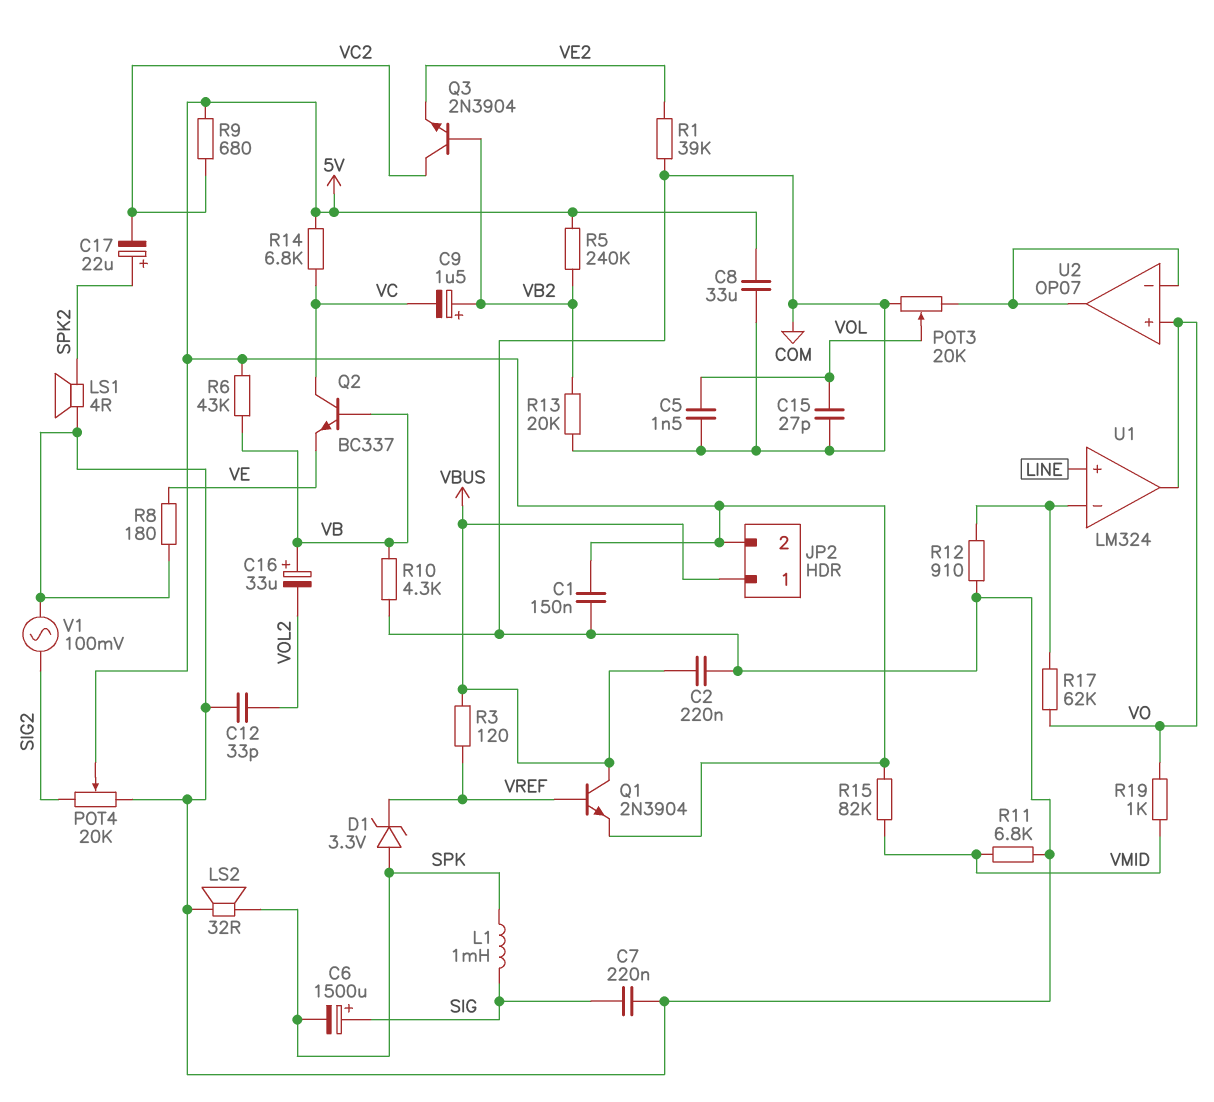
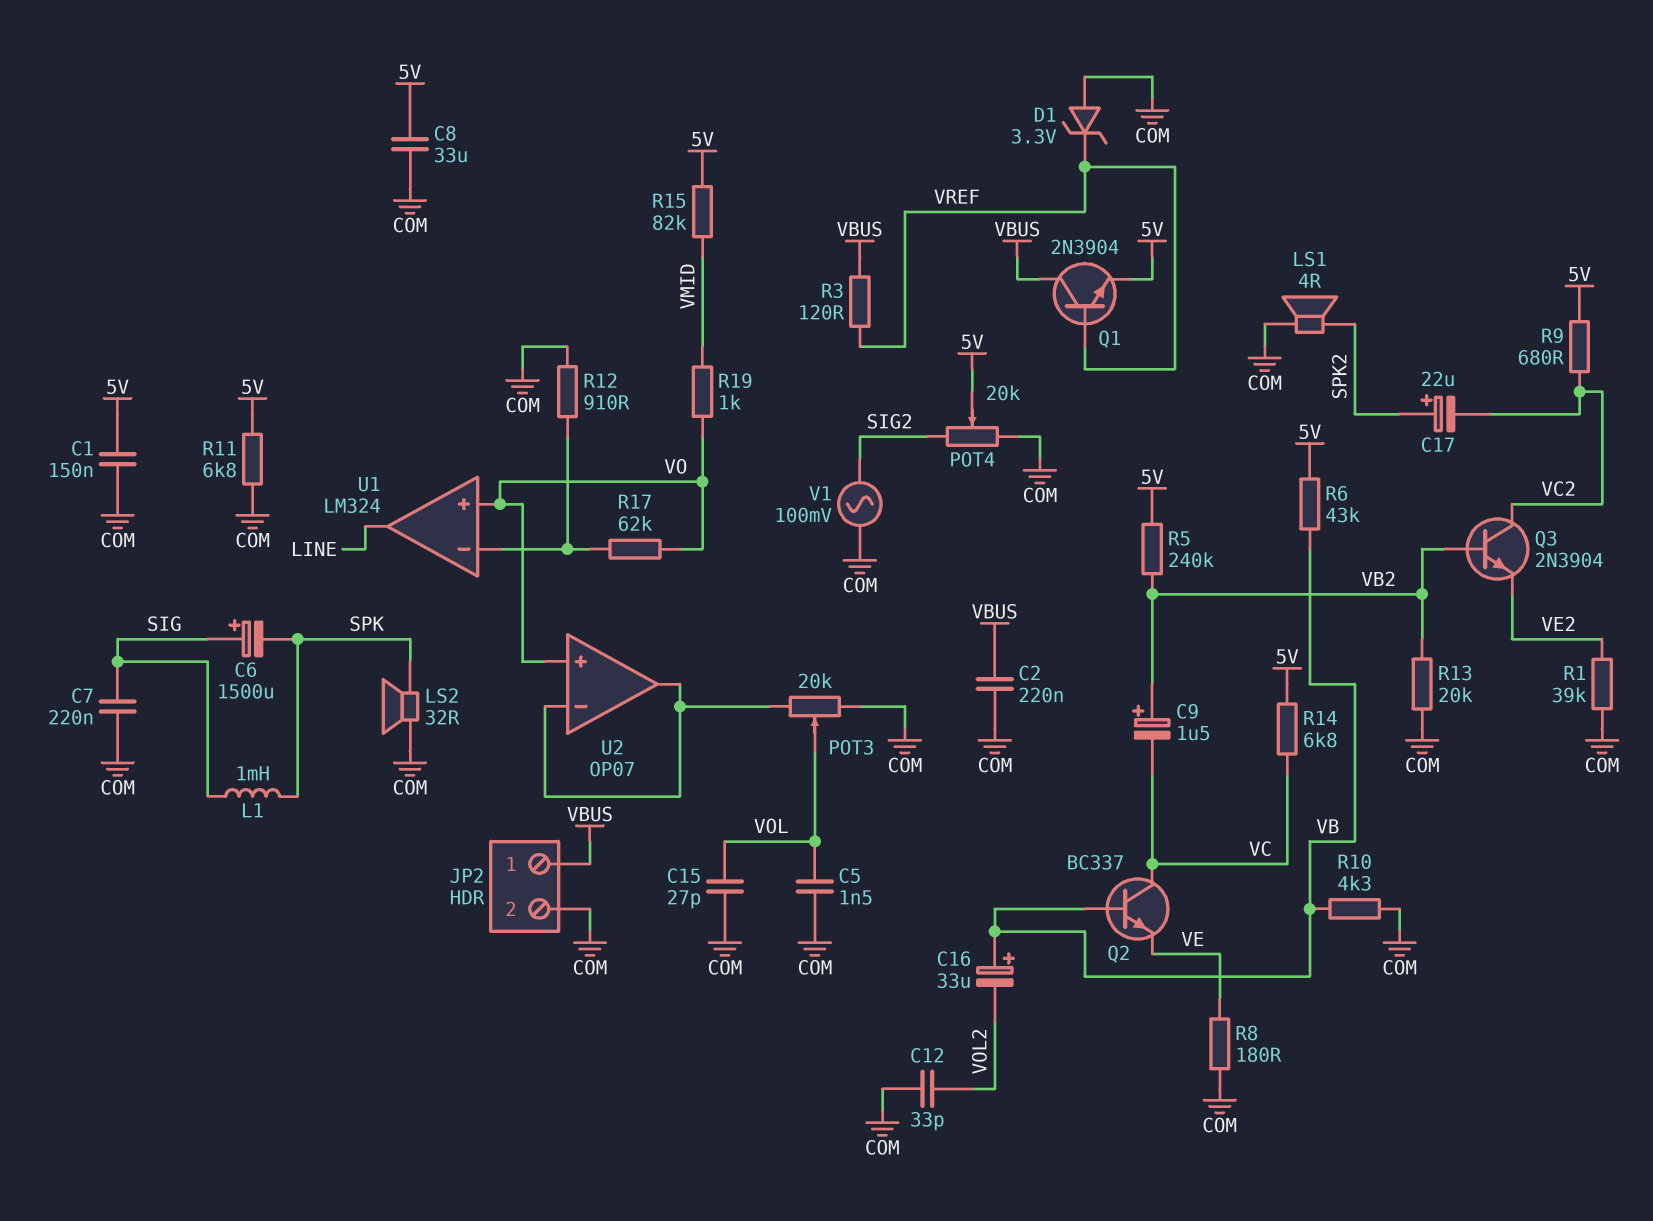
D1: zener 3.3V (A SPK, K VREF) -> zener 3.3V (A COM, K VREF)
JP2 pin 2: 5V -> COM
R11: 6.8k (COM, VMID) -> 6.8k (5V, COM)
U1 pin in+: LINE -> VO
U1 pin out: VO -> LINE

